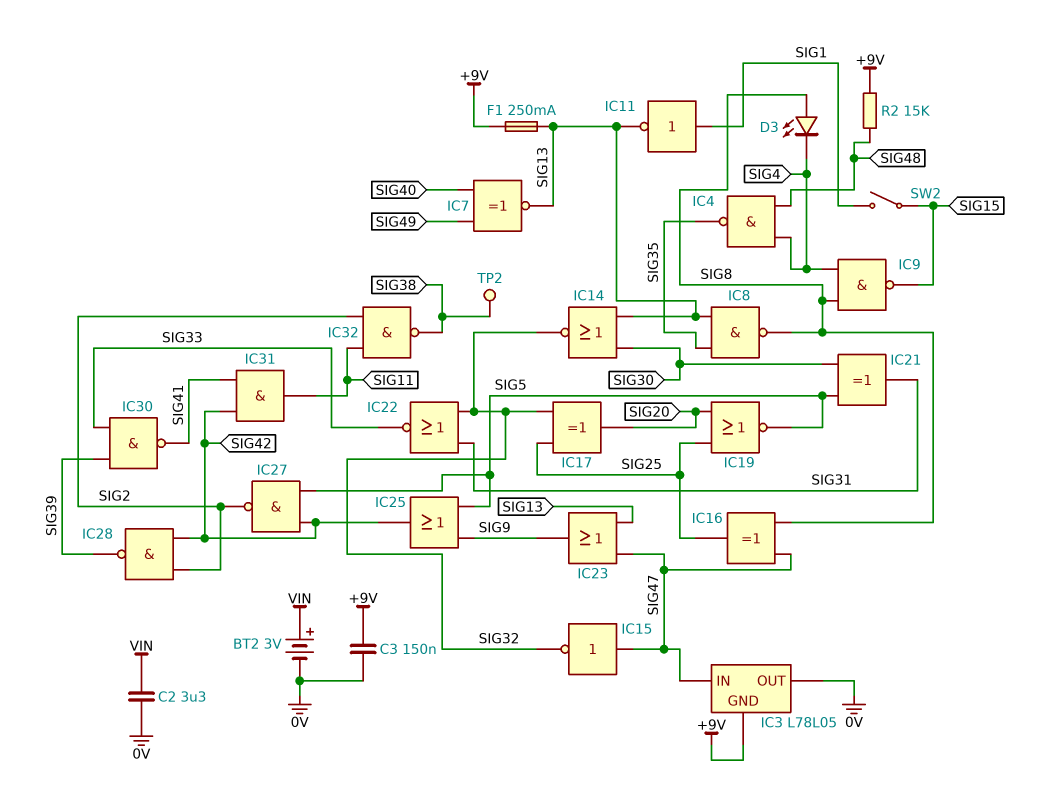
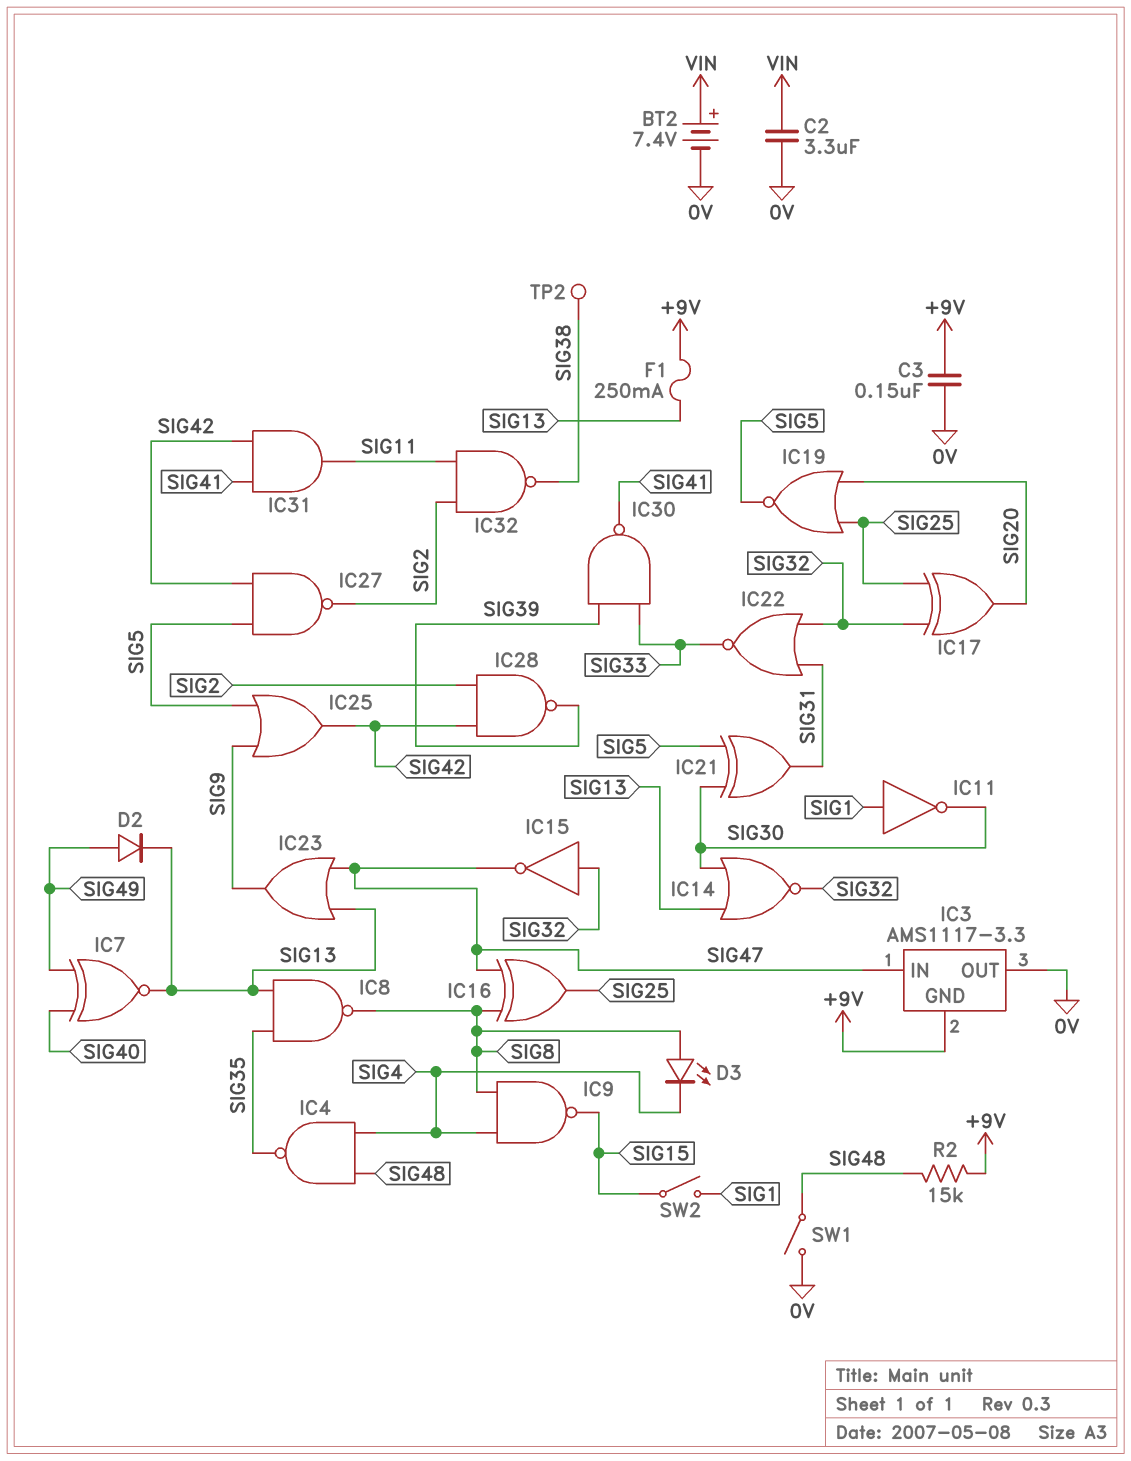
BT2: 3V (plus VIN, minus 0V) -> 7.4V (plus VIN, minus 0V)
D2: none -> diode (A SIG49, K SIG13)
IC3: L78L05 -> AMS1117-3.3
IC11: NOT (in SIG1, out SIG13) -> NOT (in SIG1, out SIG30)
IC15: NOT (in SIG47, out SIG32) -> NOT (in SIG32, out SIG47)
SW1: none -> switch (0V, SIG48)

